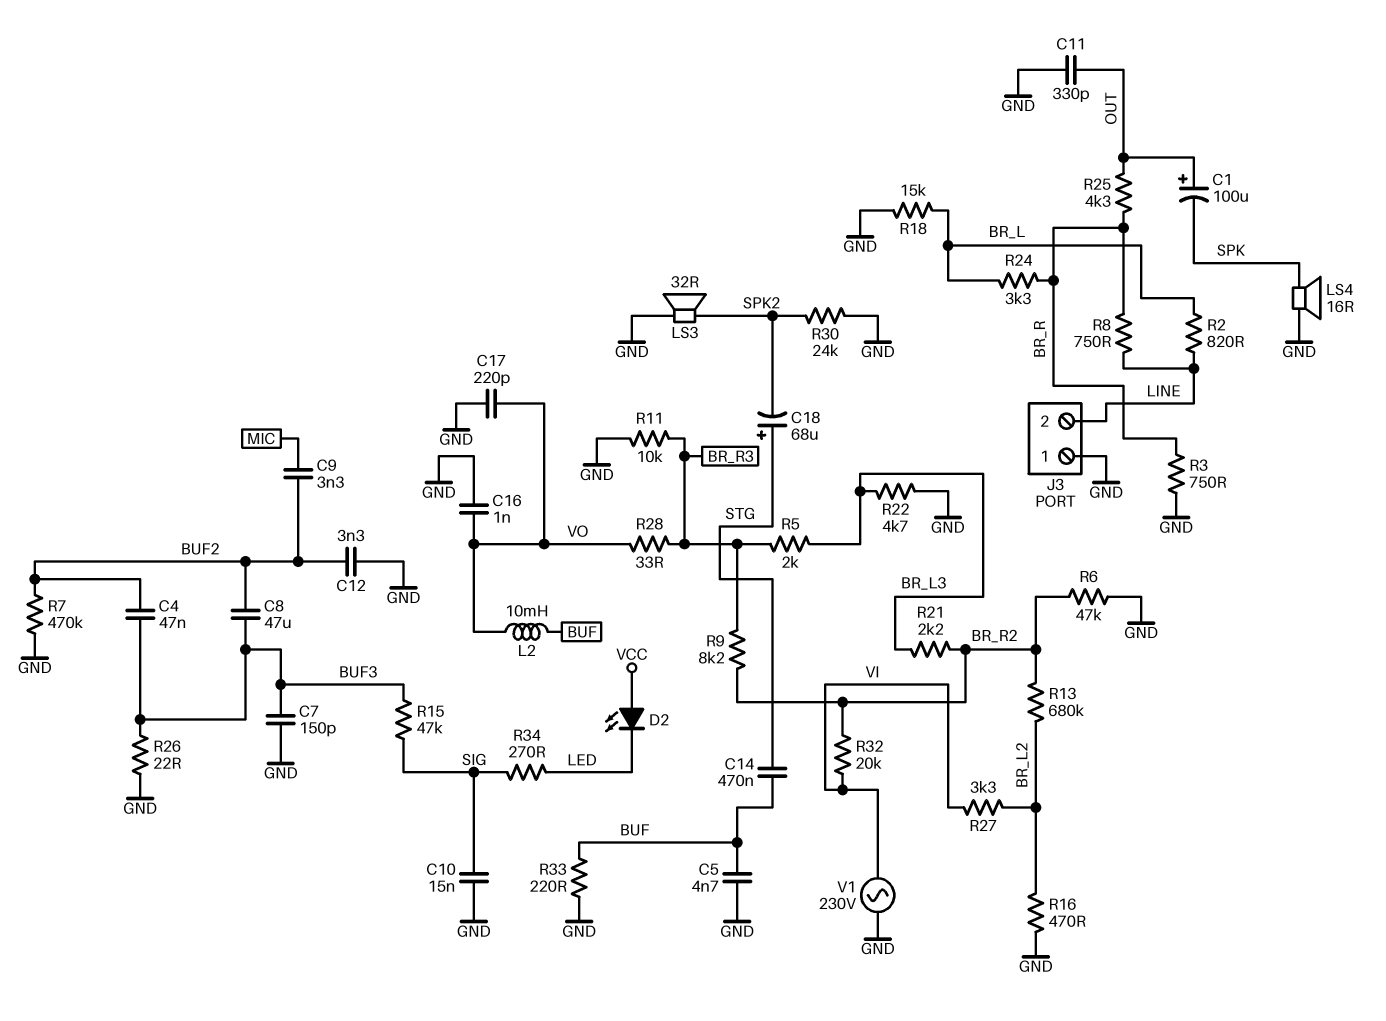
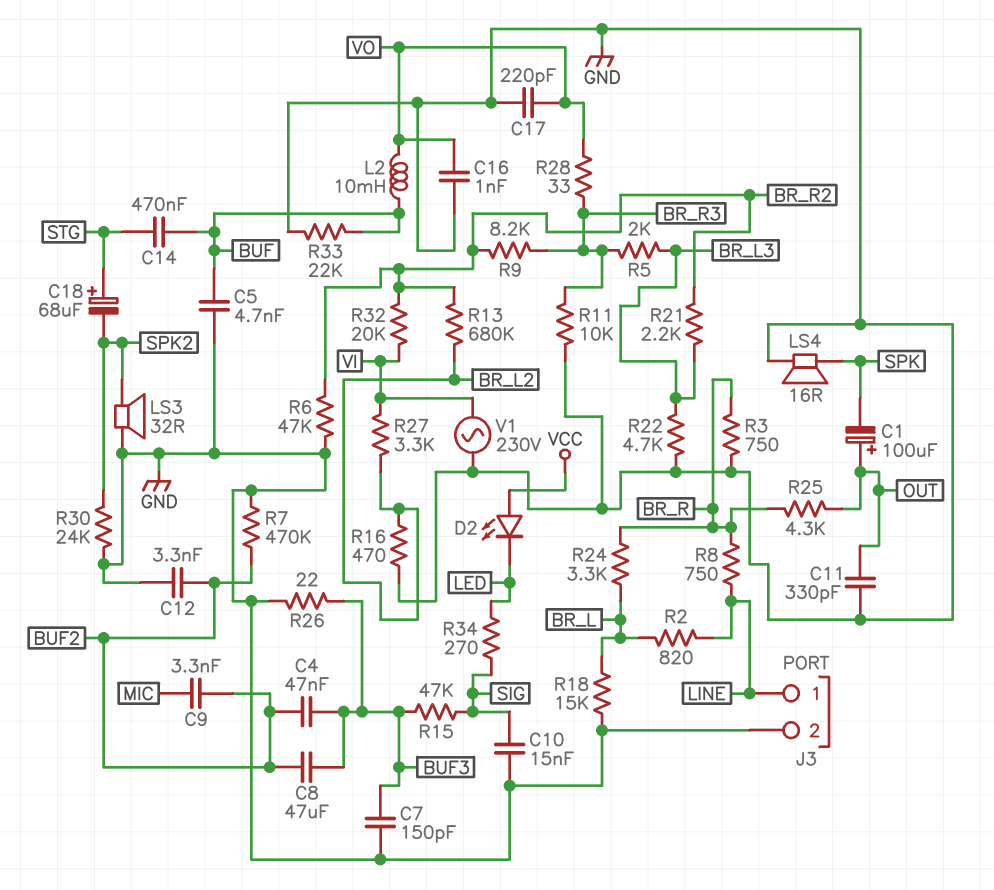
J3 pin 1: GND -> LINE
J3 pin 2: LINE -> GND
R33: 220 (BUF, GND) -> 22k (BUF, GND)

